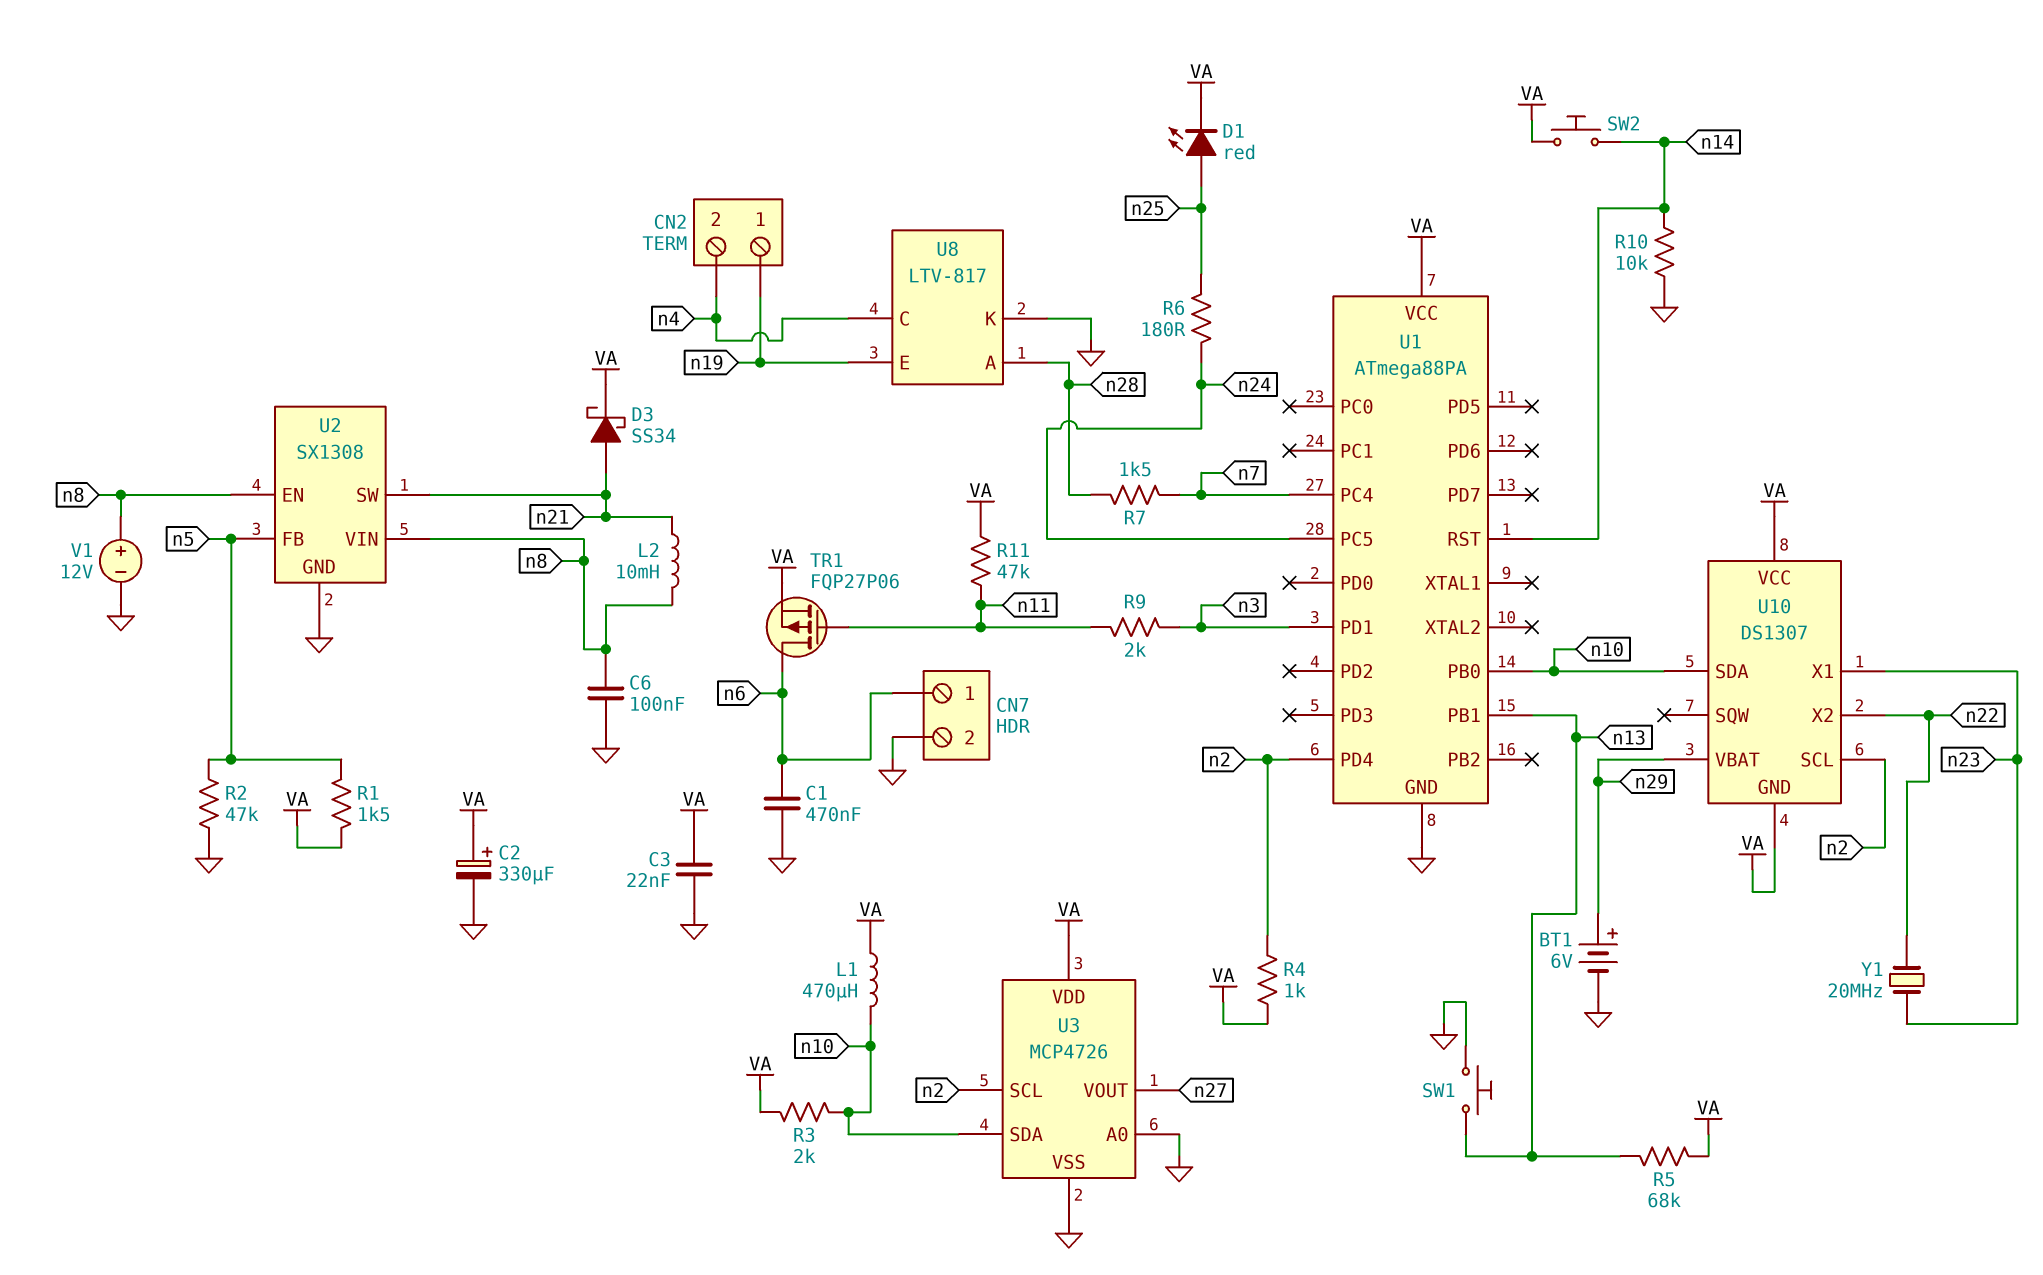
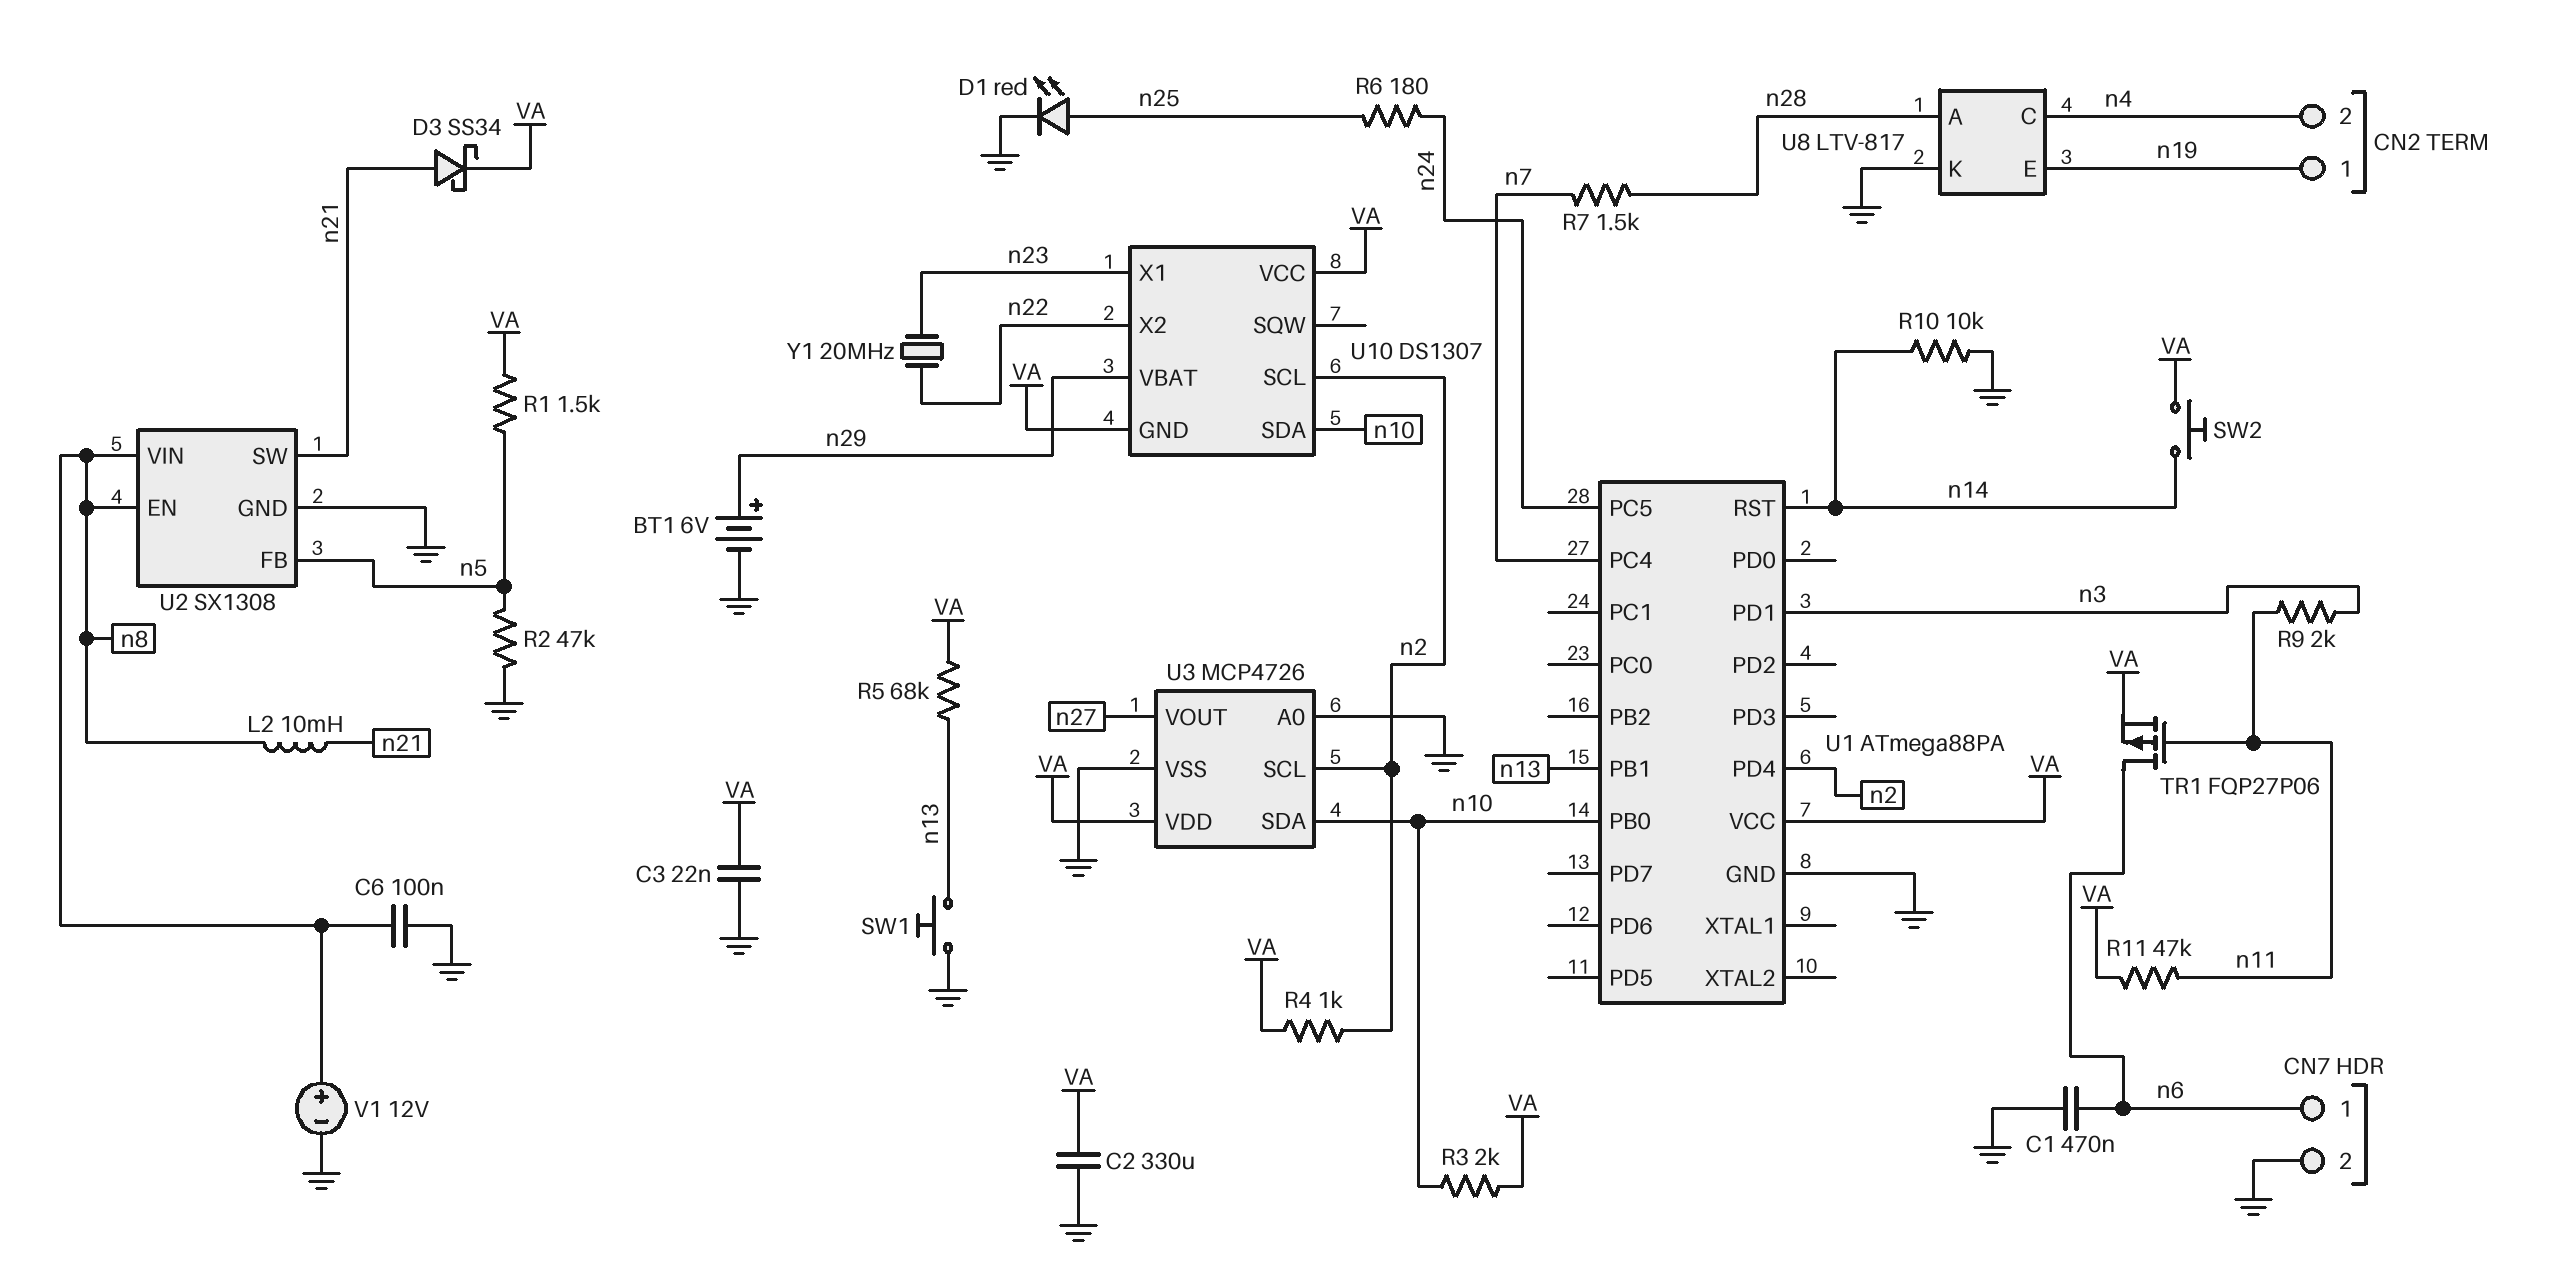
C2: 330uF (plus VA, minus GND) -> 330uF (GND, VA)
D1: LED red (A n25, K VA) -> LED red (A n25, K GND)
L1: 470uH (VA, n10) -> none

